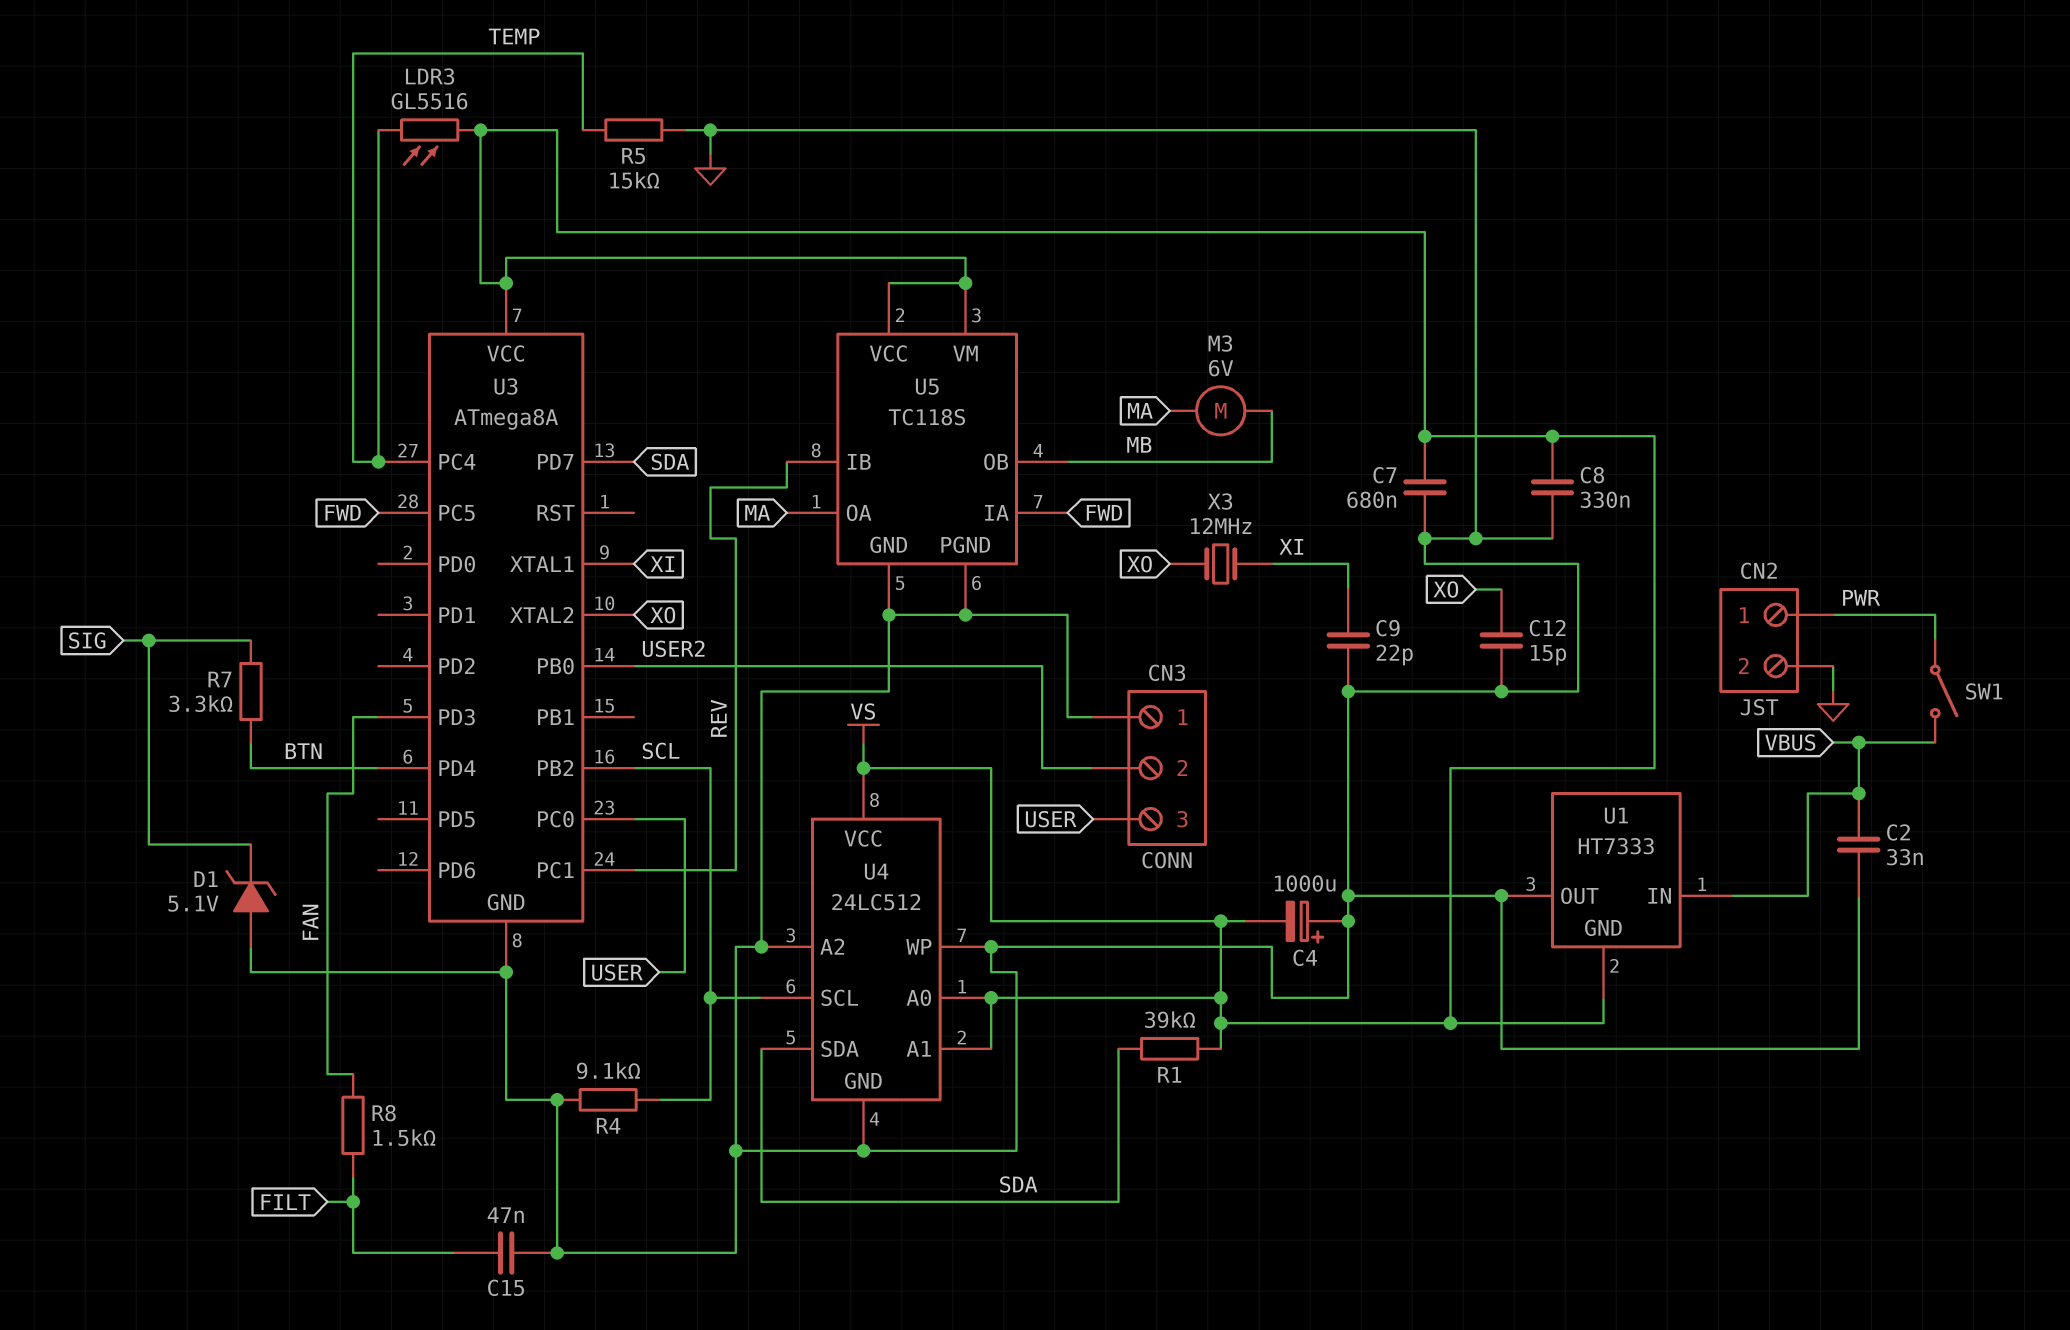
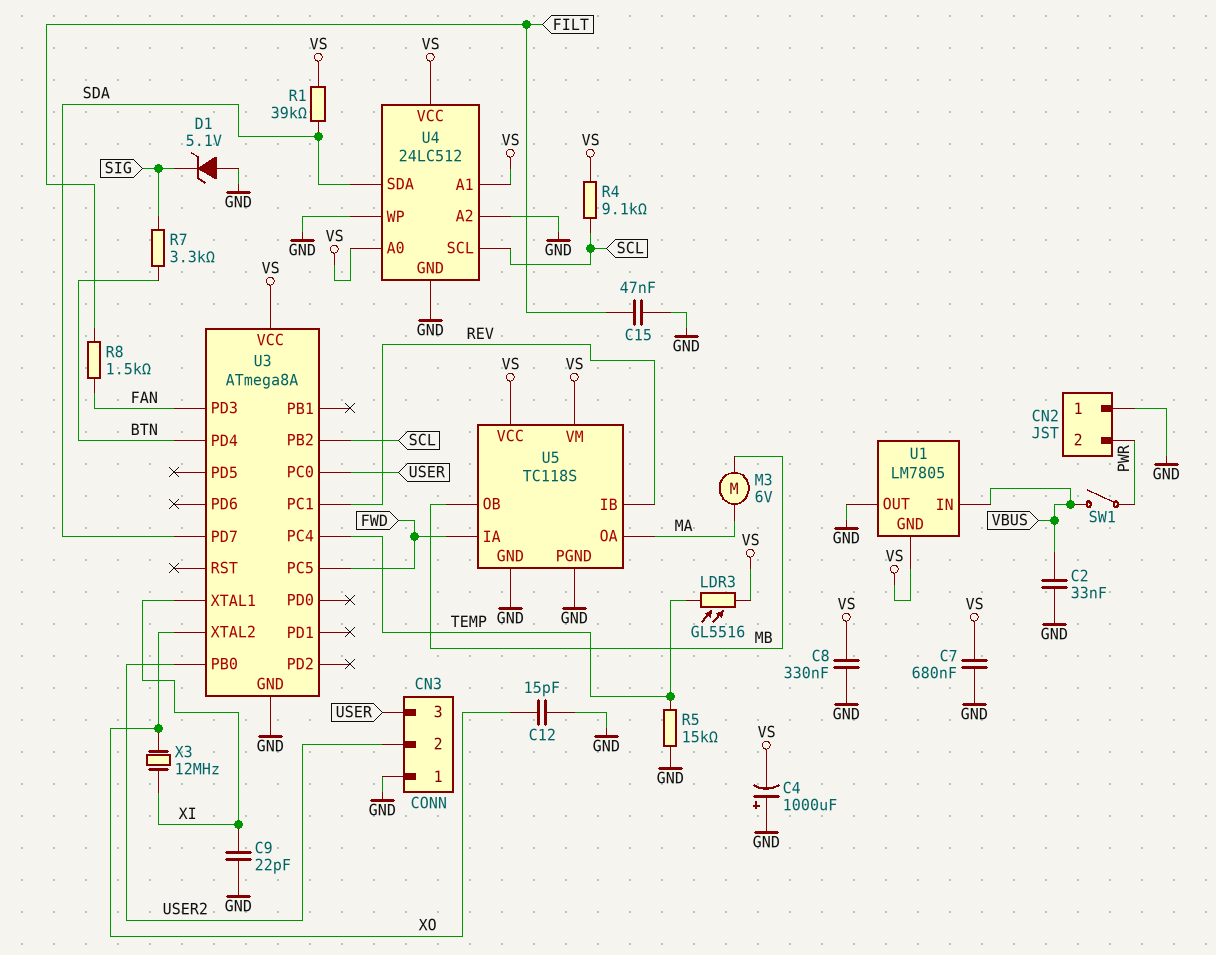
CN2 pin 1: PWR -> GND
CN2 pin 2: GND -> PWR
R4: 9.1k (GND, SCL) -> 9.1k (SCL, VS)
U1: HT7333 -> LM7805

